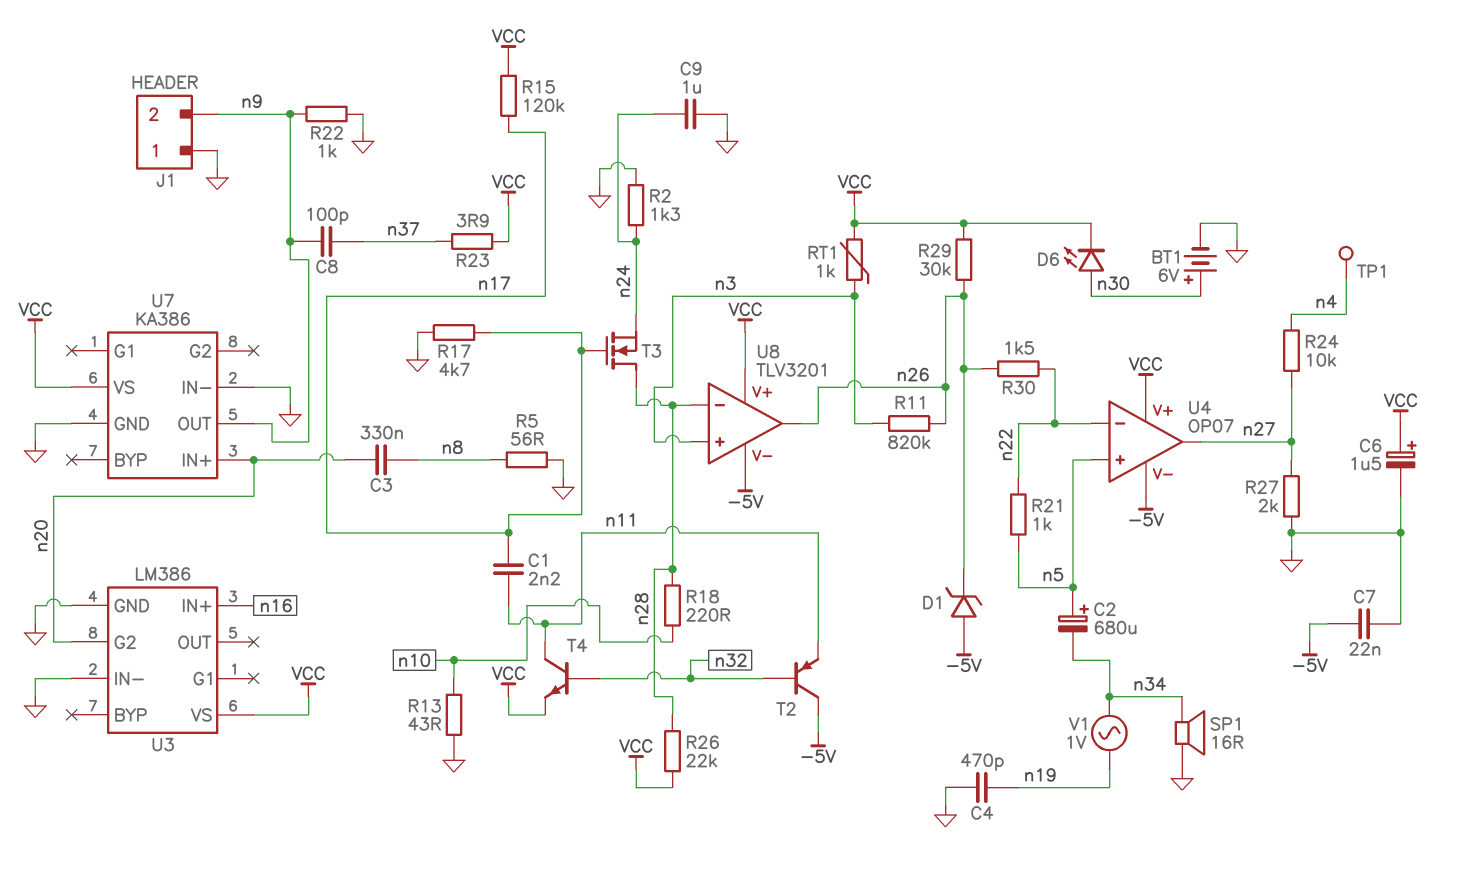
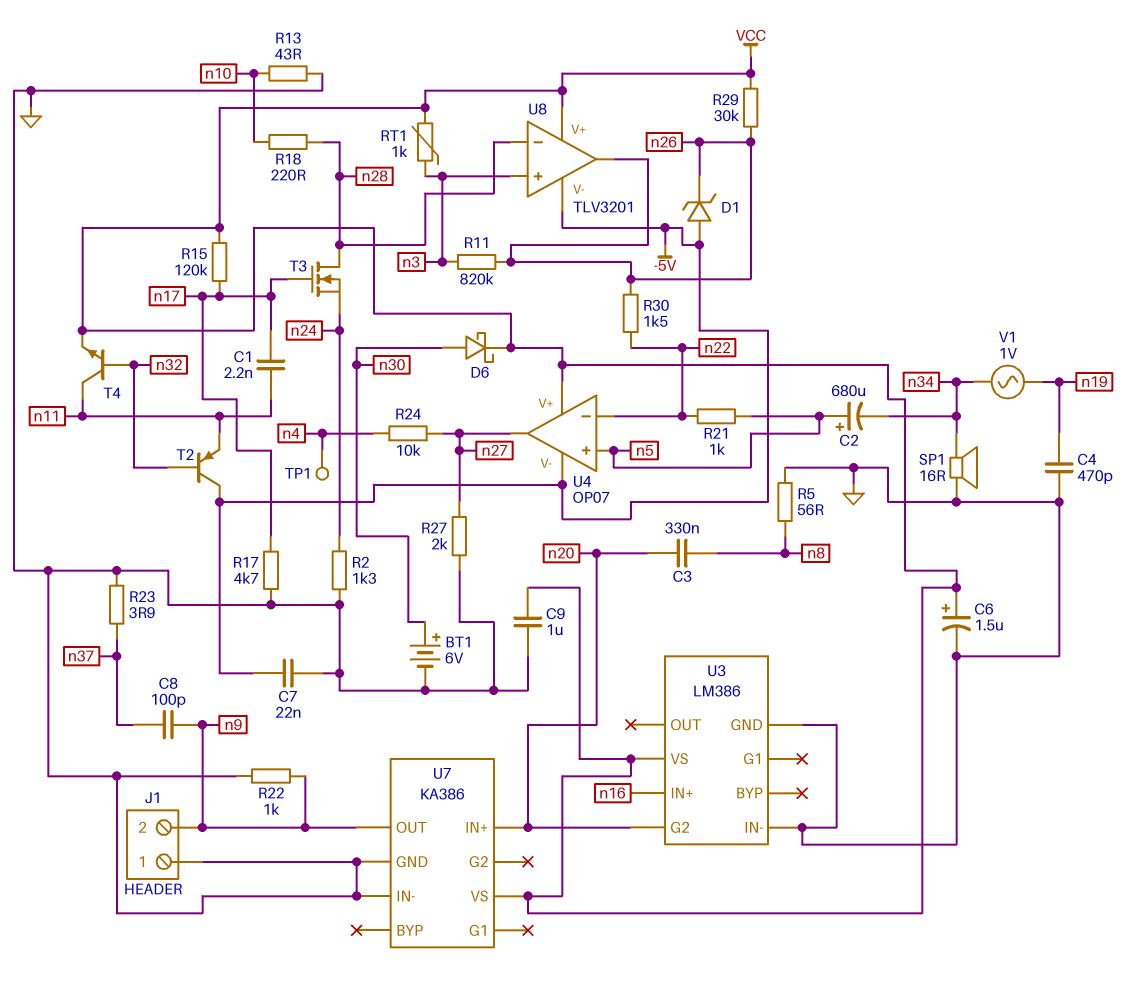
C9: 1uF (GND, n24) -> 1uF (GND, VCC)
D6: LED (A n30, K VCC) -> schottky (A n30, K VCC)
R23: 3.9 (VCC, n37) -> 3.9 (GND, n37)
R26: 22k (VCC, n28) -> none

